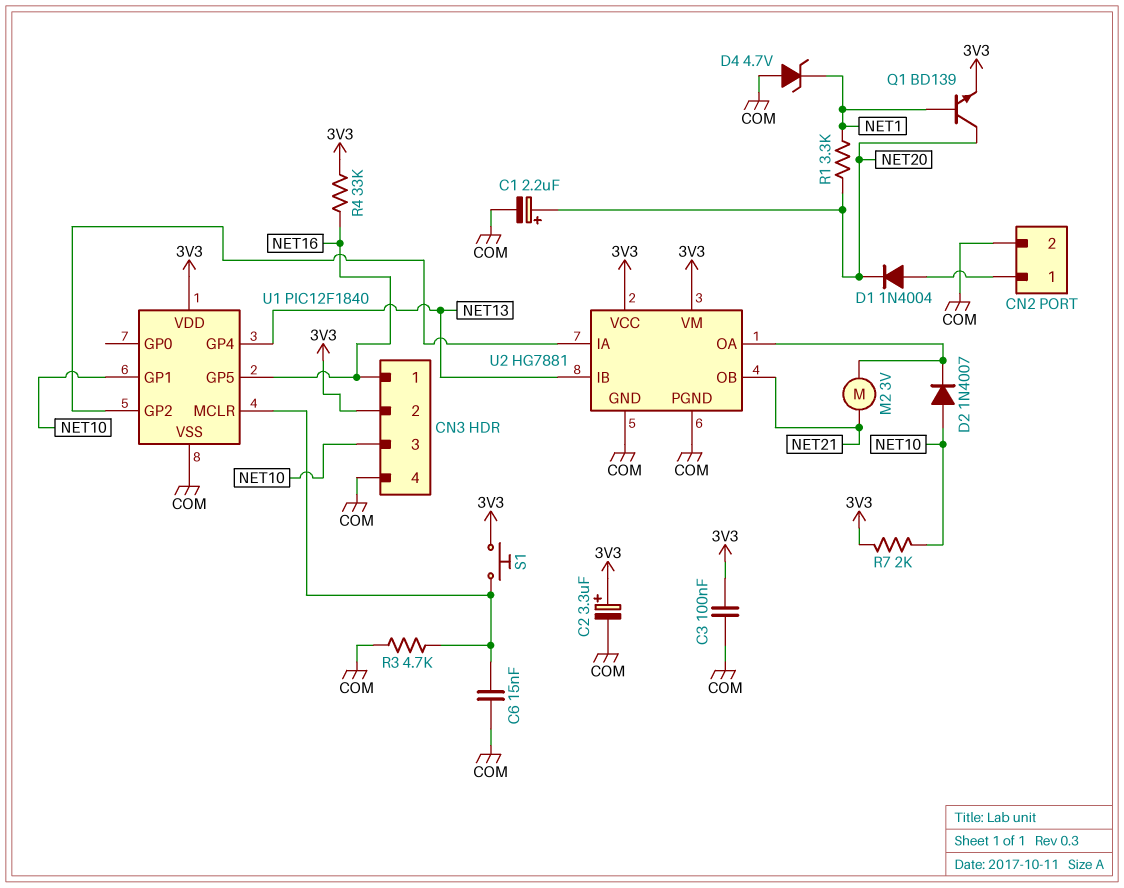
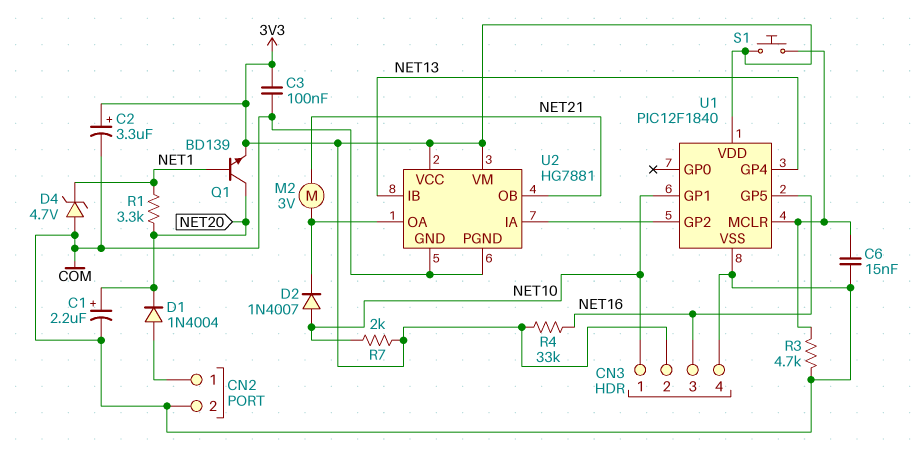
CN3 pin 1: NET16 -> NET10
CN3 pin 3: NET10 -> NET16

